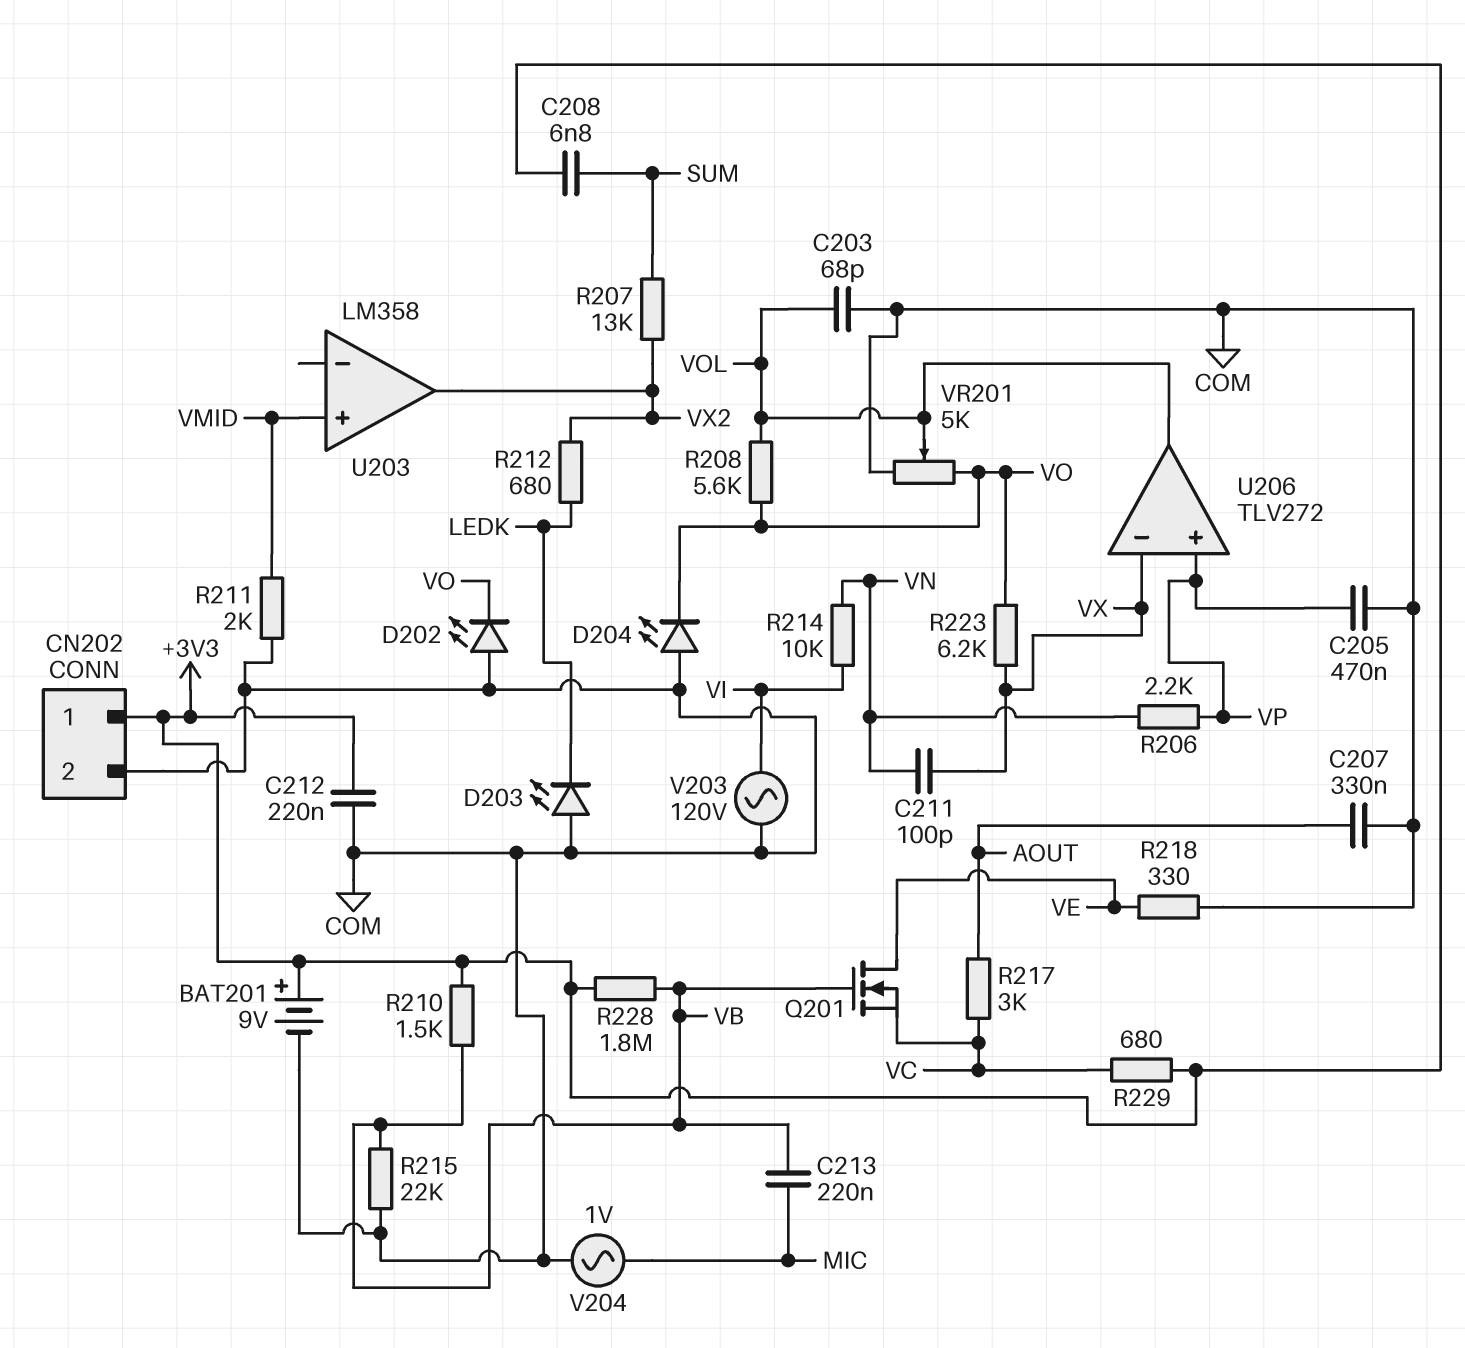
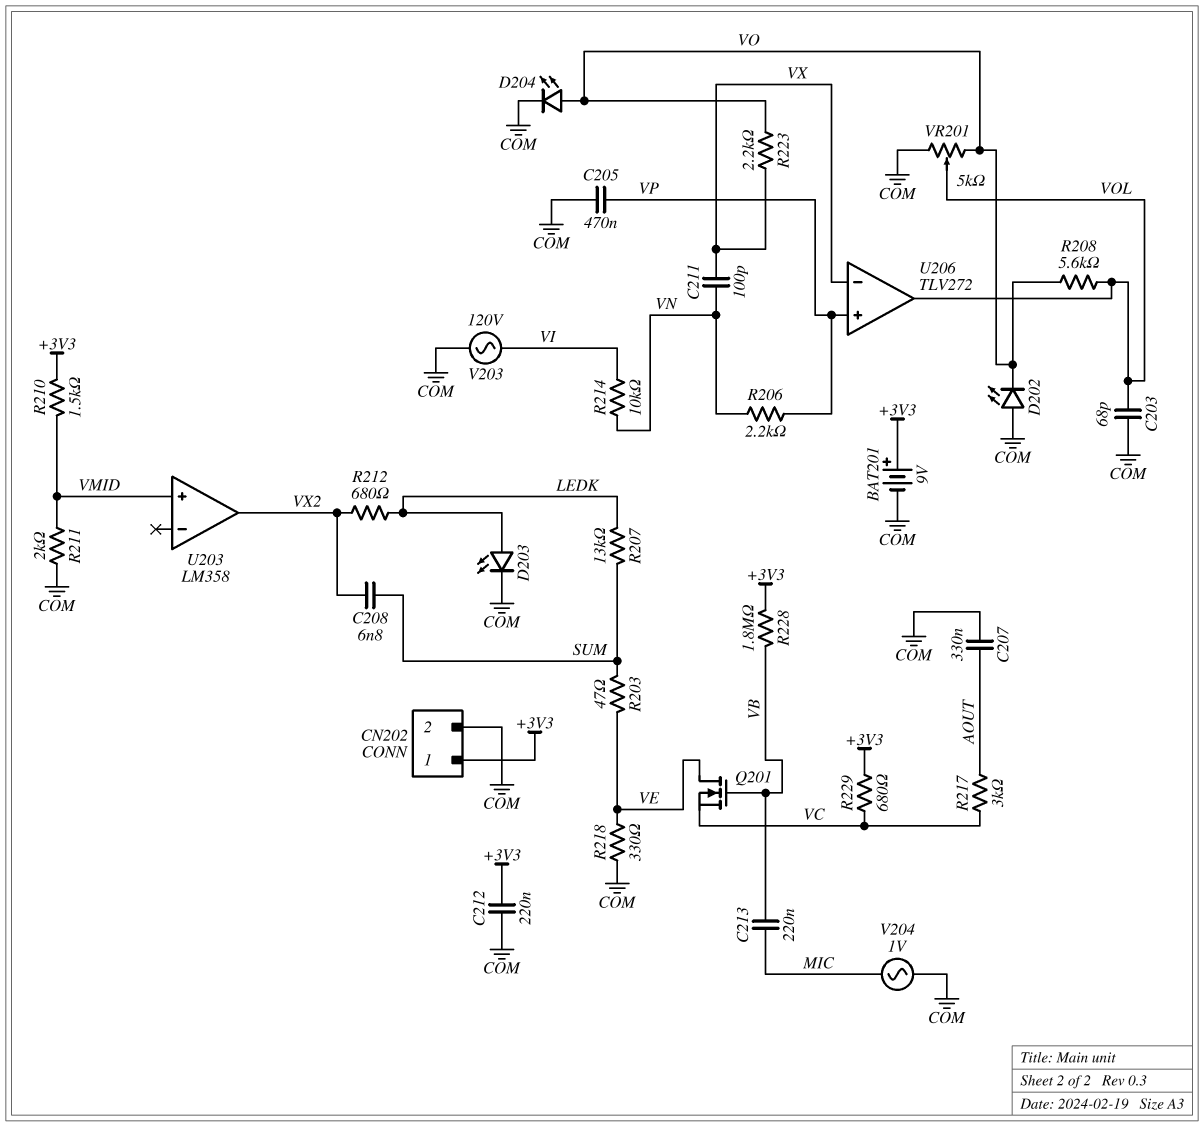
C208: 6.8nF (+3V3, SUM) -> 6.8nF (SUM, VX2)
D203: LED (A COM, K LEDK) -> LED (A LEDK, K COM)
D204: LED (A COM, K VO) -> LED (A VO, K COM)
R203: none -> 47 (SUM, VE)
R207: 13k (SUM, VX2) -> 13k (LEDK, SUM)
R210: 1.5k (+3V3, VB) -> 1.5k (+3V3, VMID)
R215: 22k (COM, VB) -> none
R223: 6.2k (VO, VX) -> 2.2k (VO, VX)

